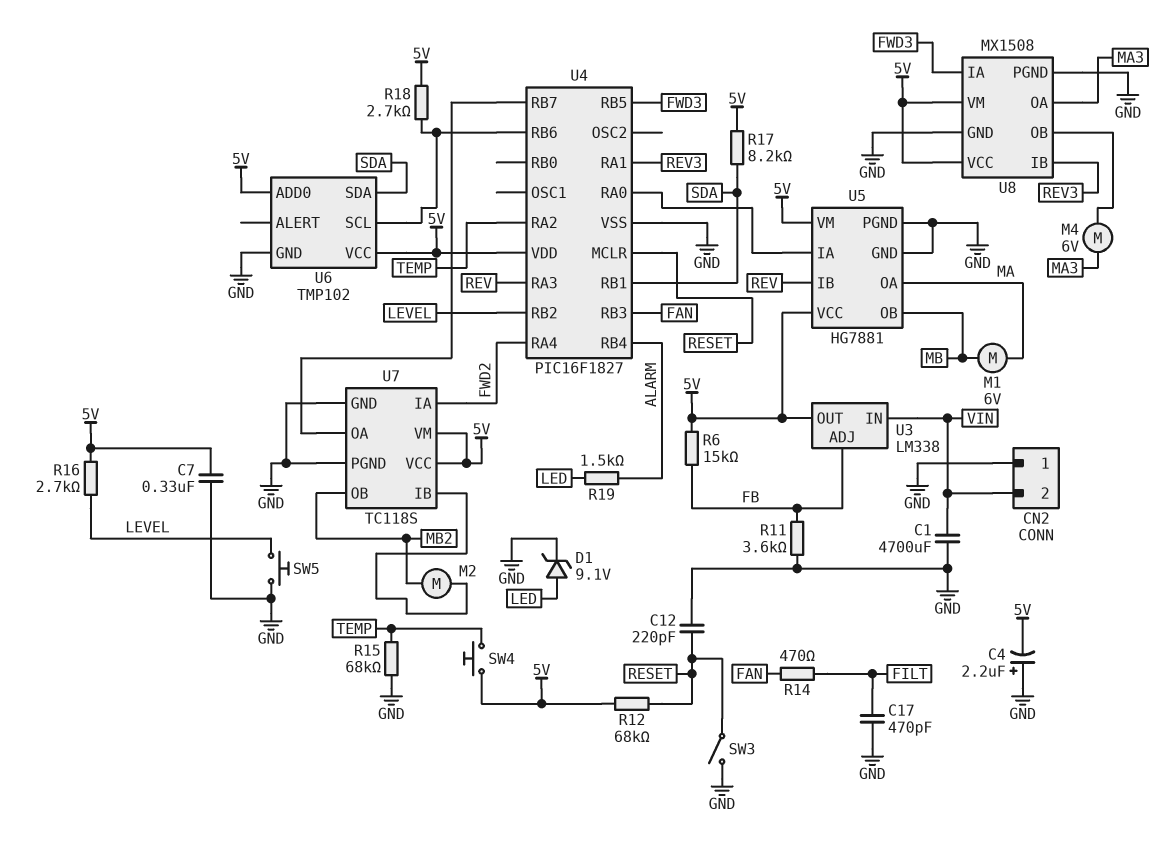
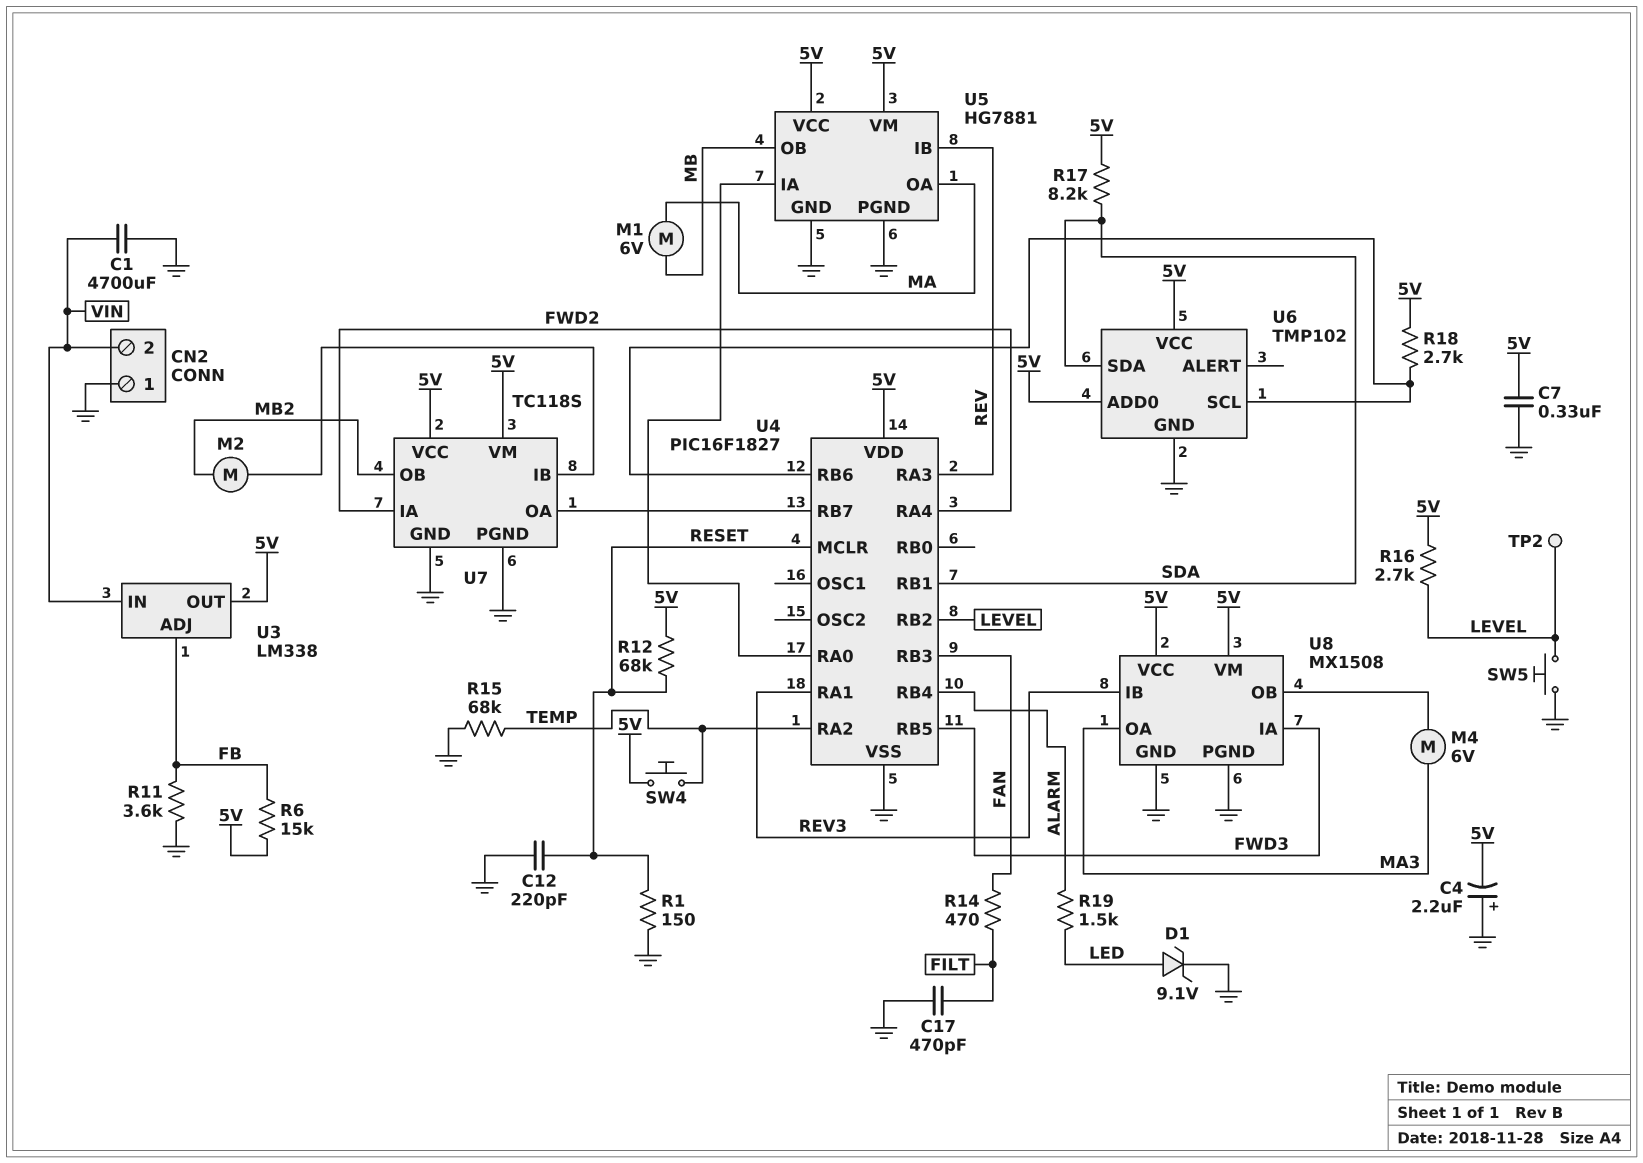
R1: none -> 150 (GND, RESET)
SW3: switch (GND, RESET) -> none
TP2: none -> test point (LEVEL)

